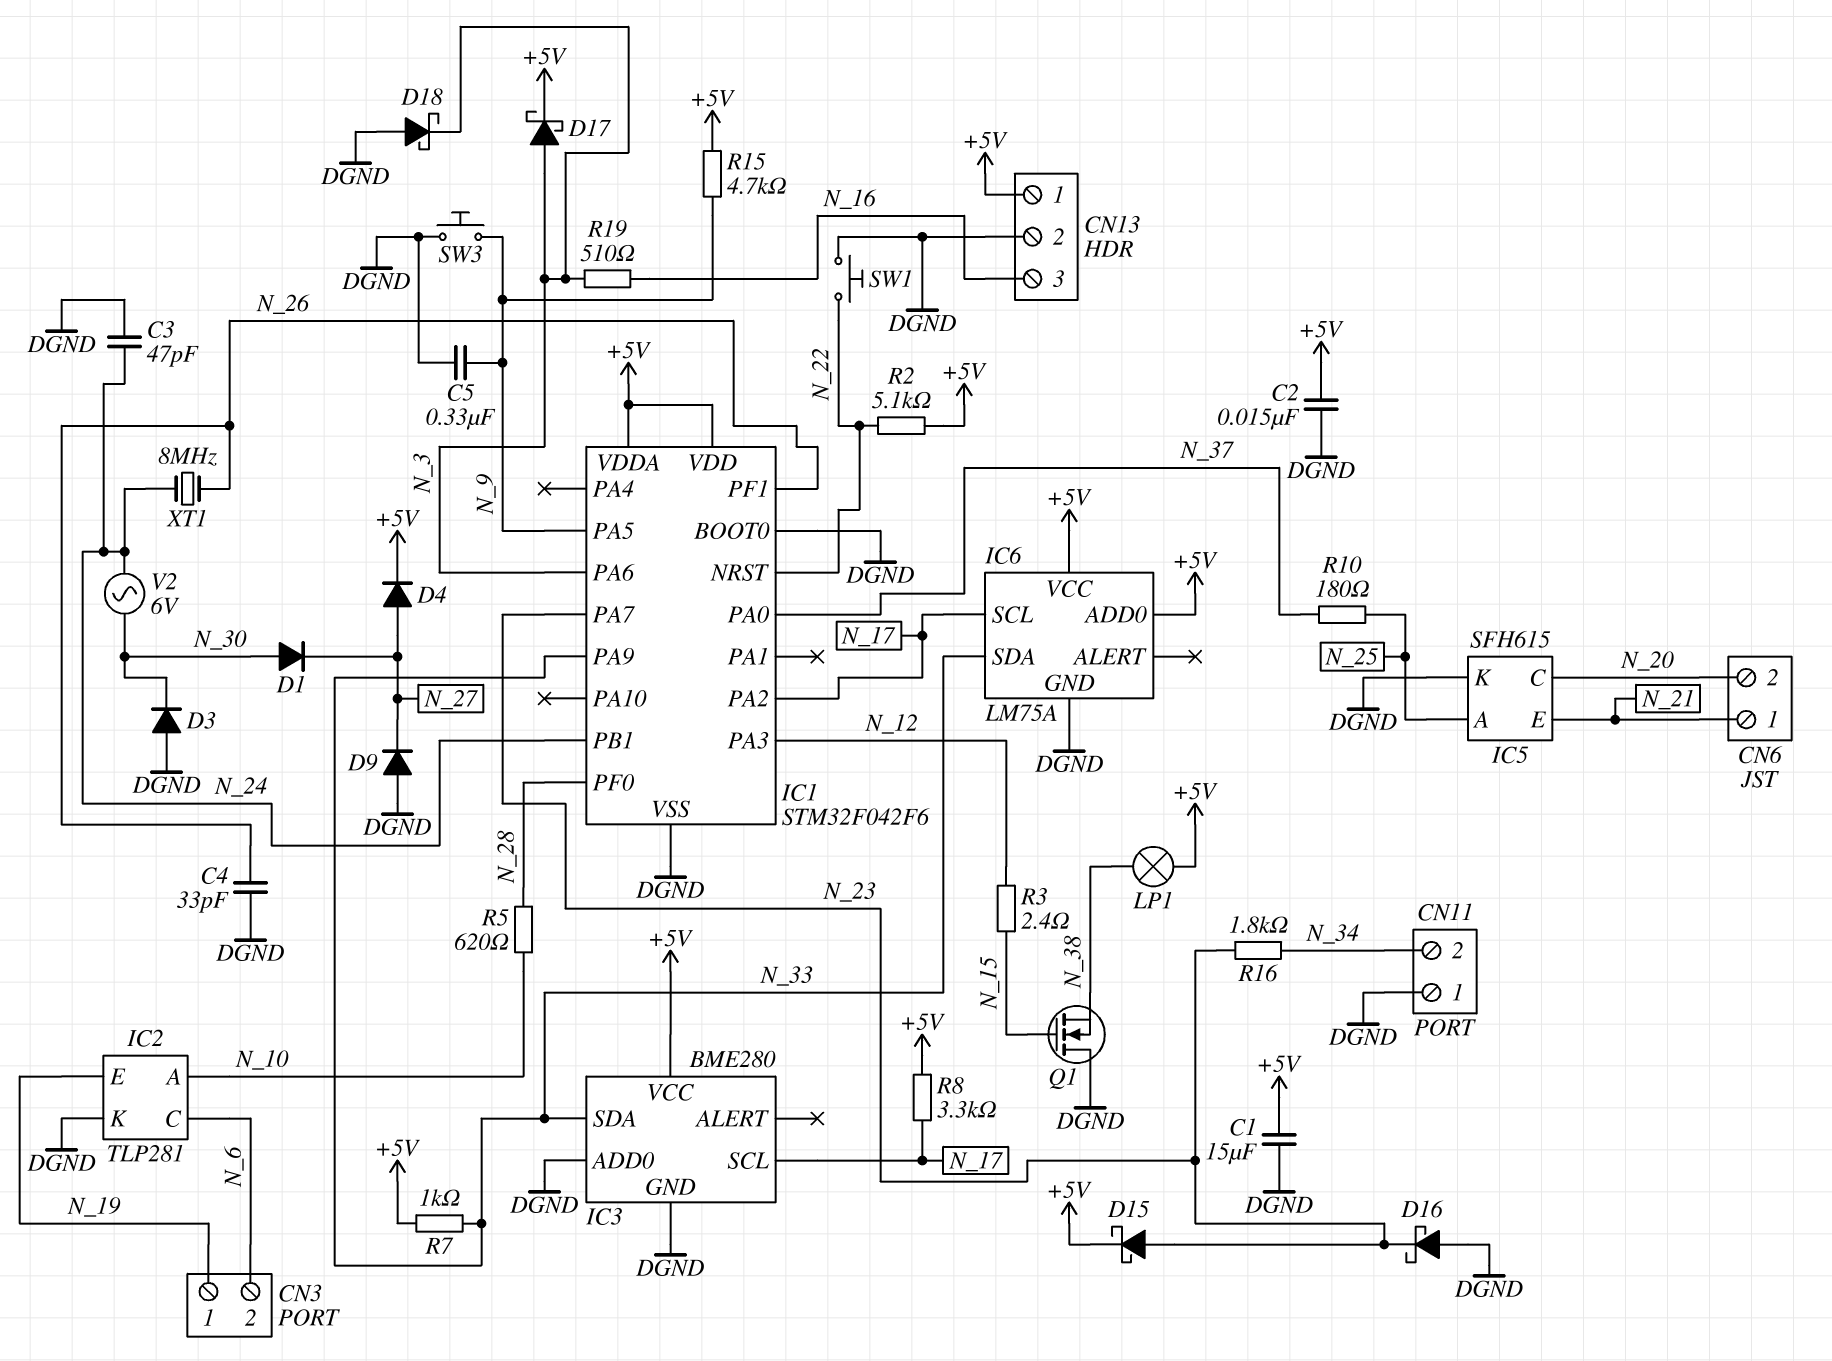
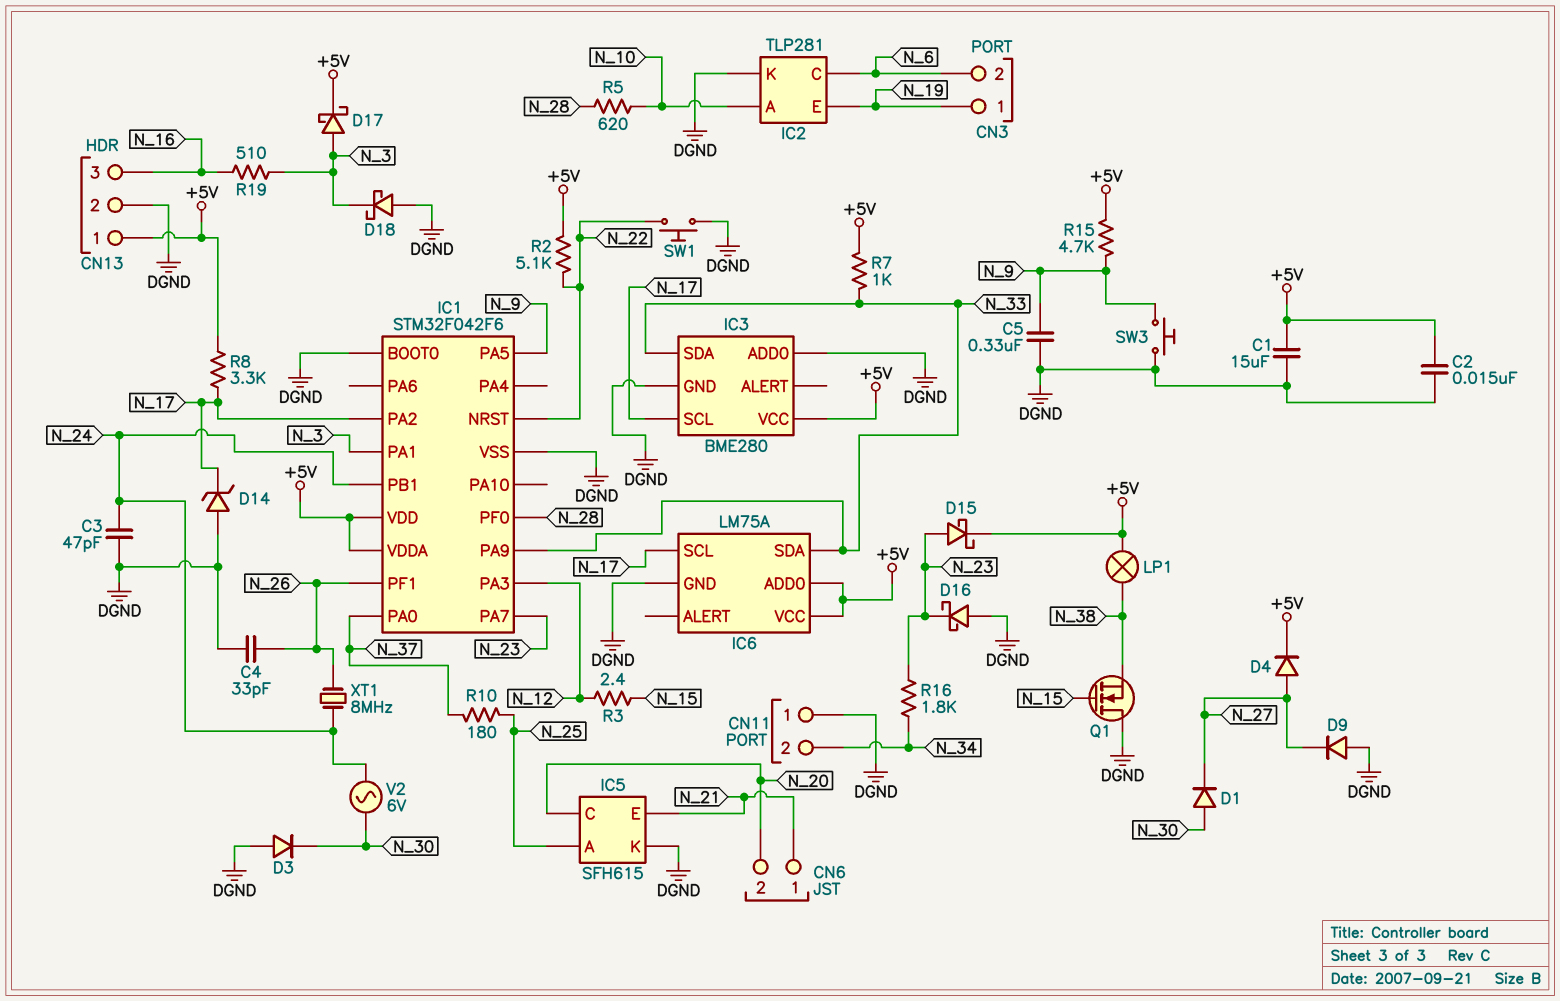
D14: none -> zener (A DGND, K N_17)
IC1 pin PA1: none -> N_3
IC1 pin PA6: N_3 -> none

